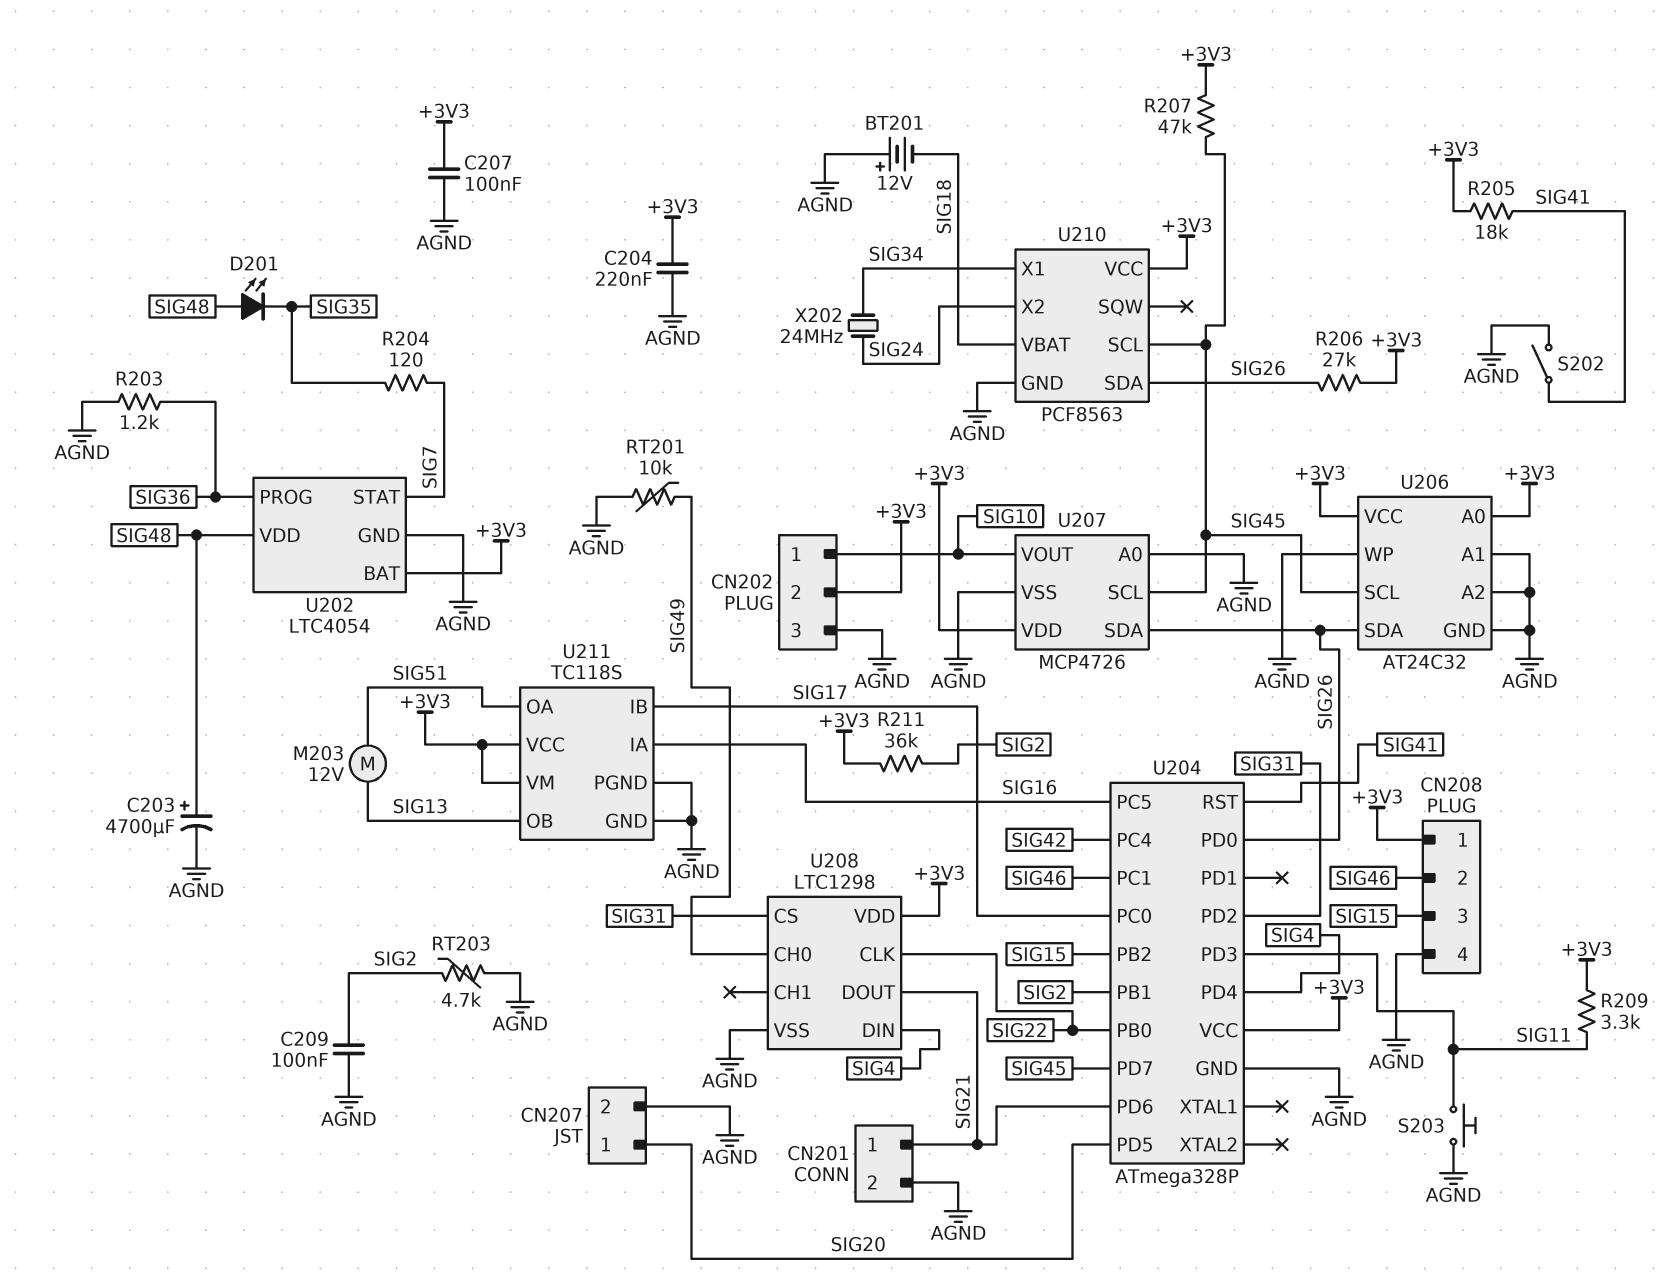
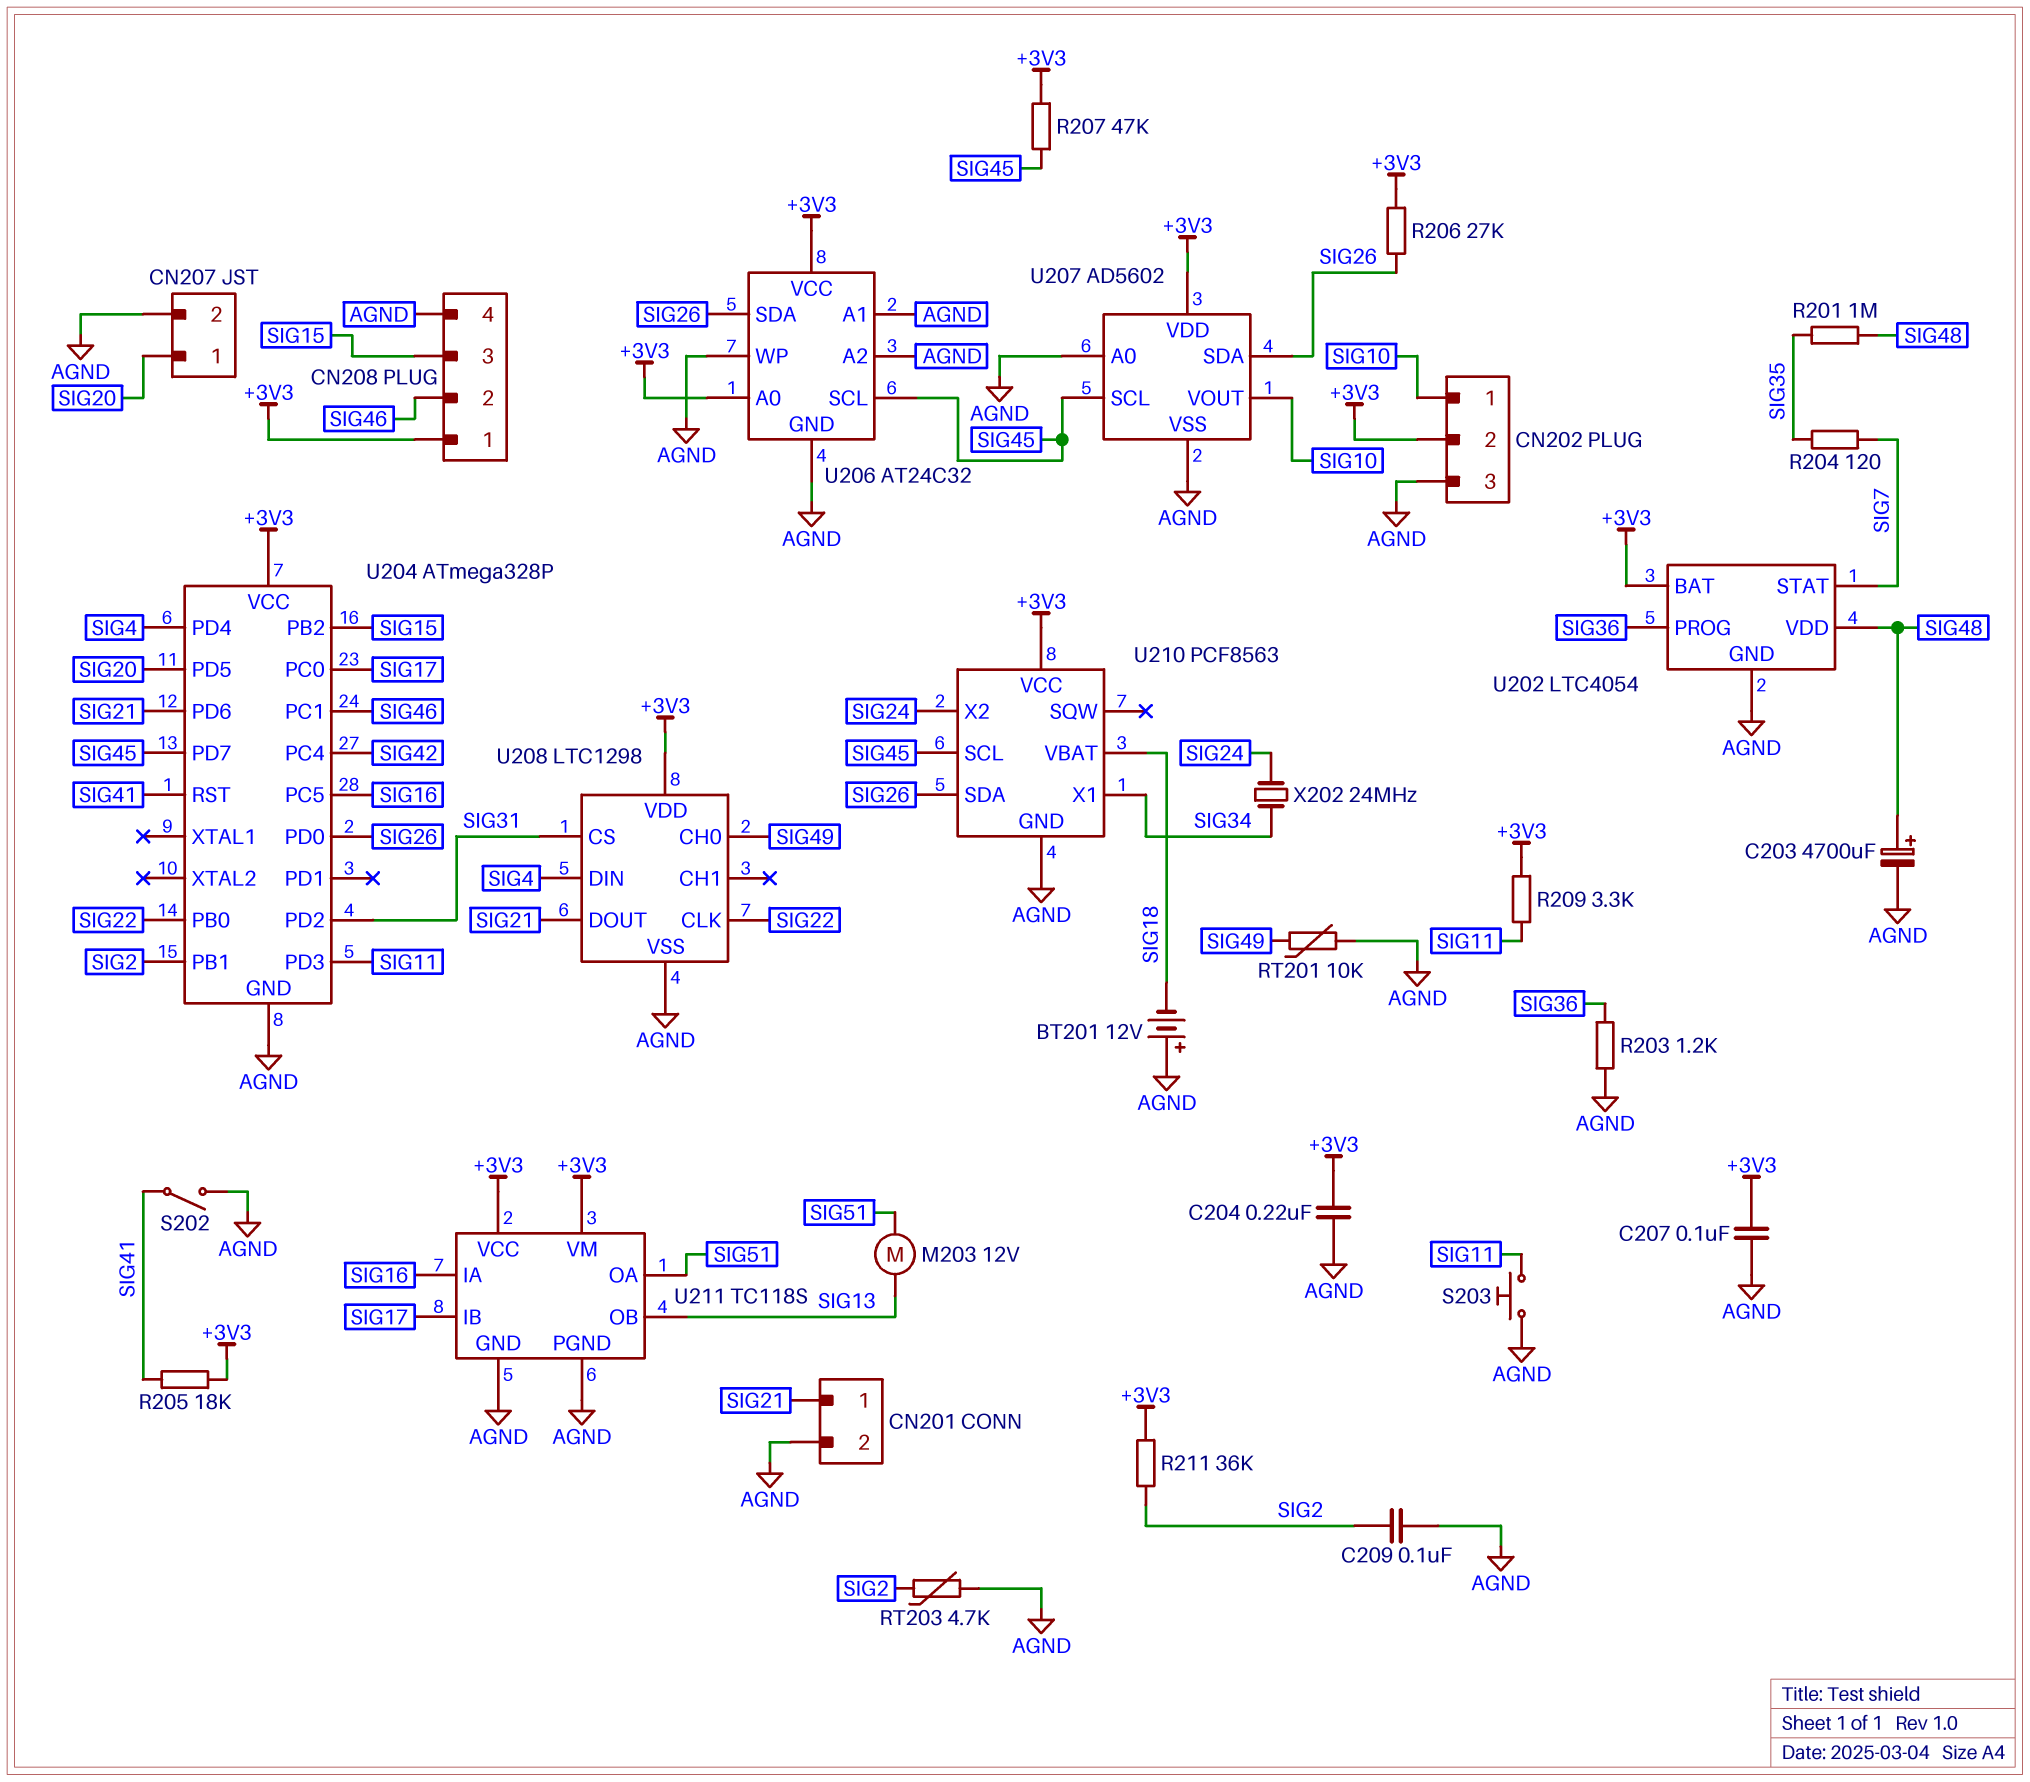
D201: LED (A SIG48, K SIG35) -> none
R201: none -> 1M (SIG35, SIG48)
U207: MCP4726 -> AD5602

